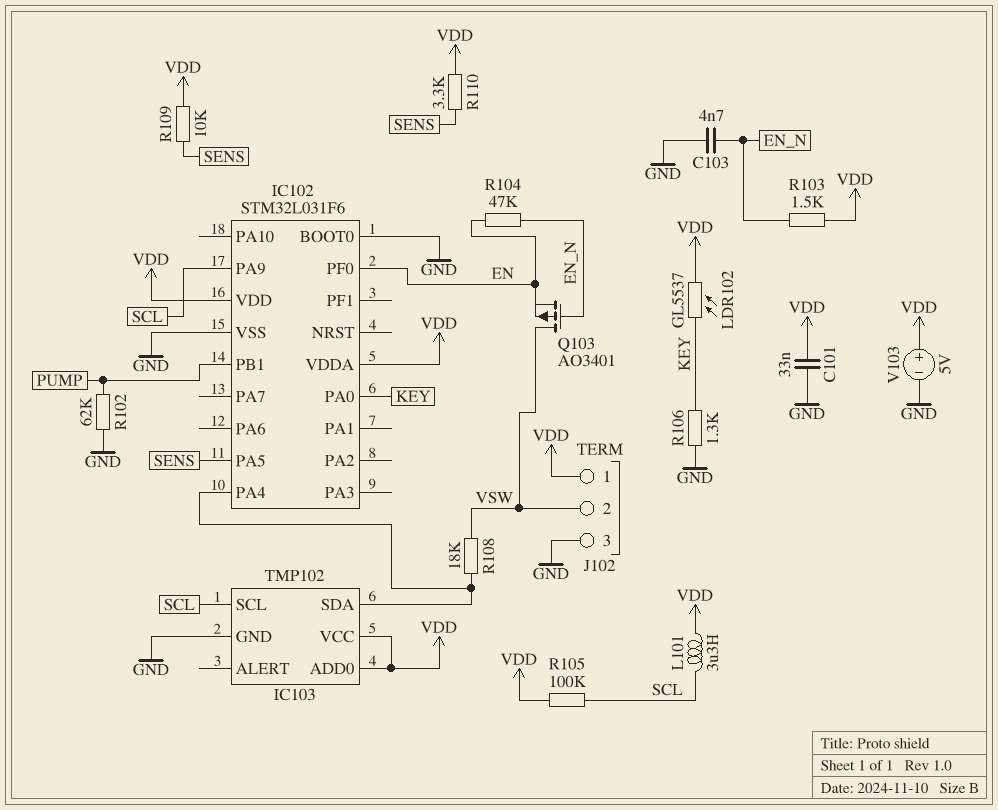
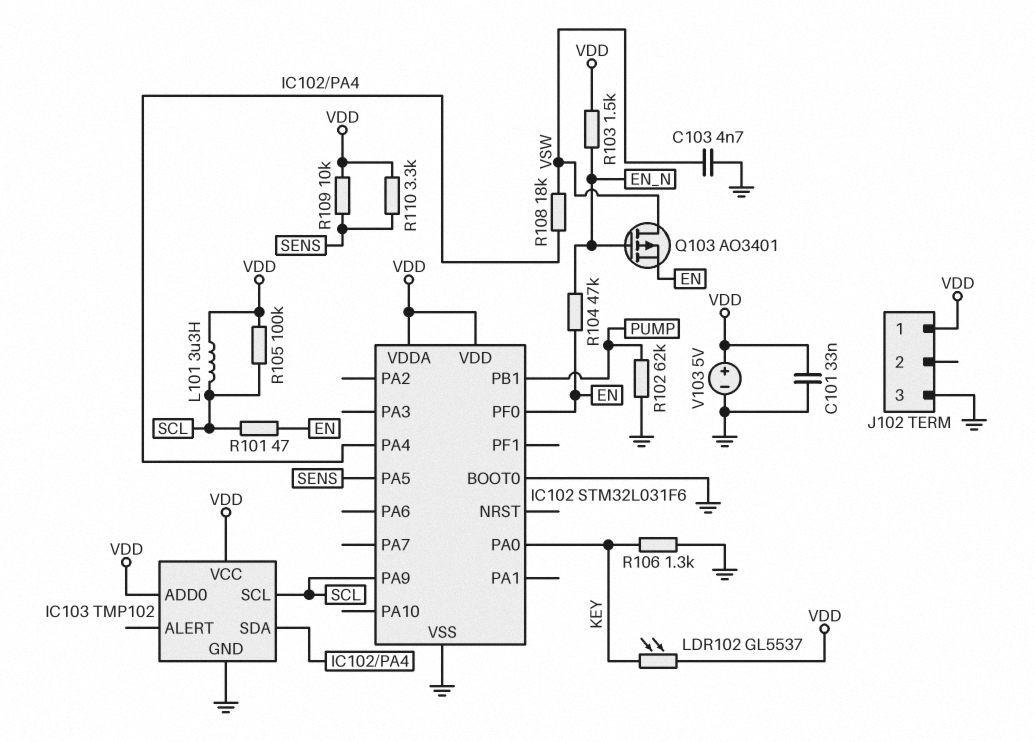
C103: 4.7nF (EN_N, GND) -> 4.7nF (GND, VSW)
J102 pin 2: VSW -> none
R101: none -> 47 (EN, SCL)

